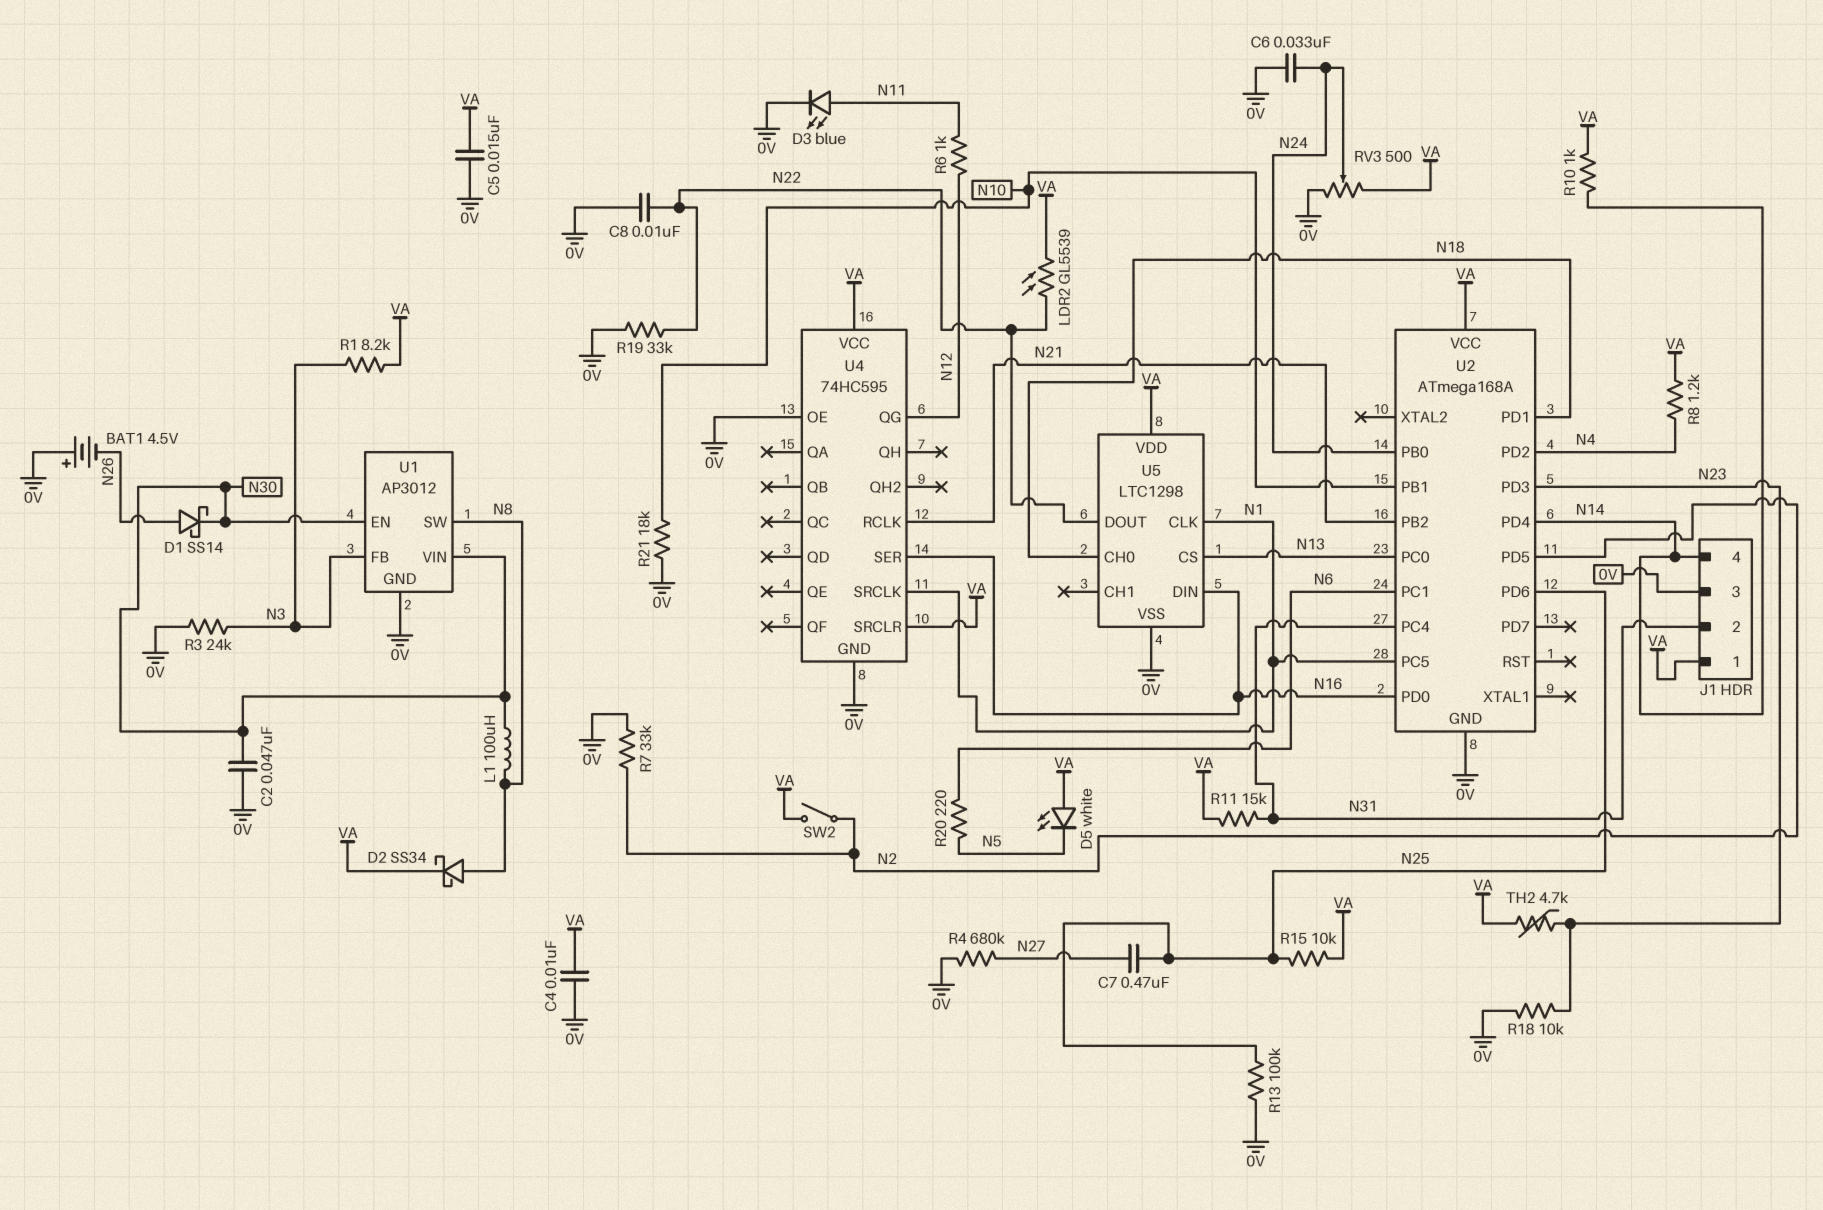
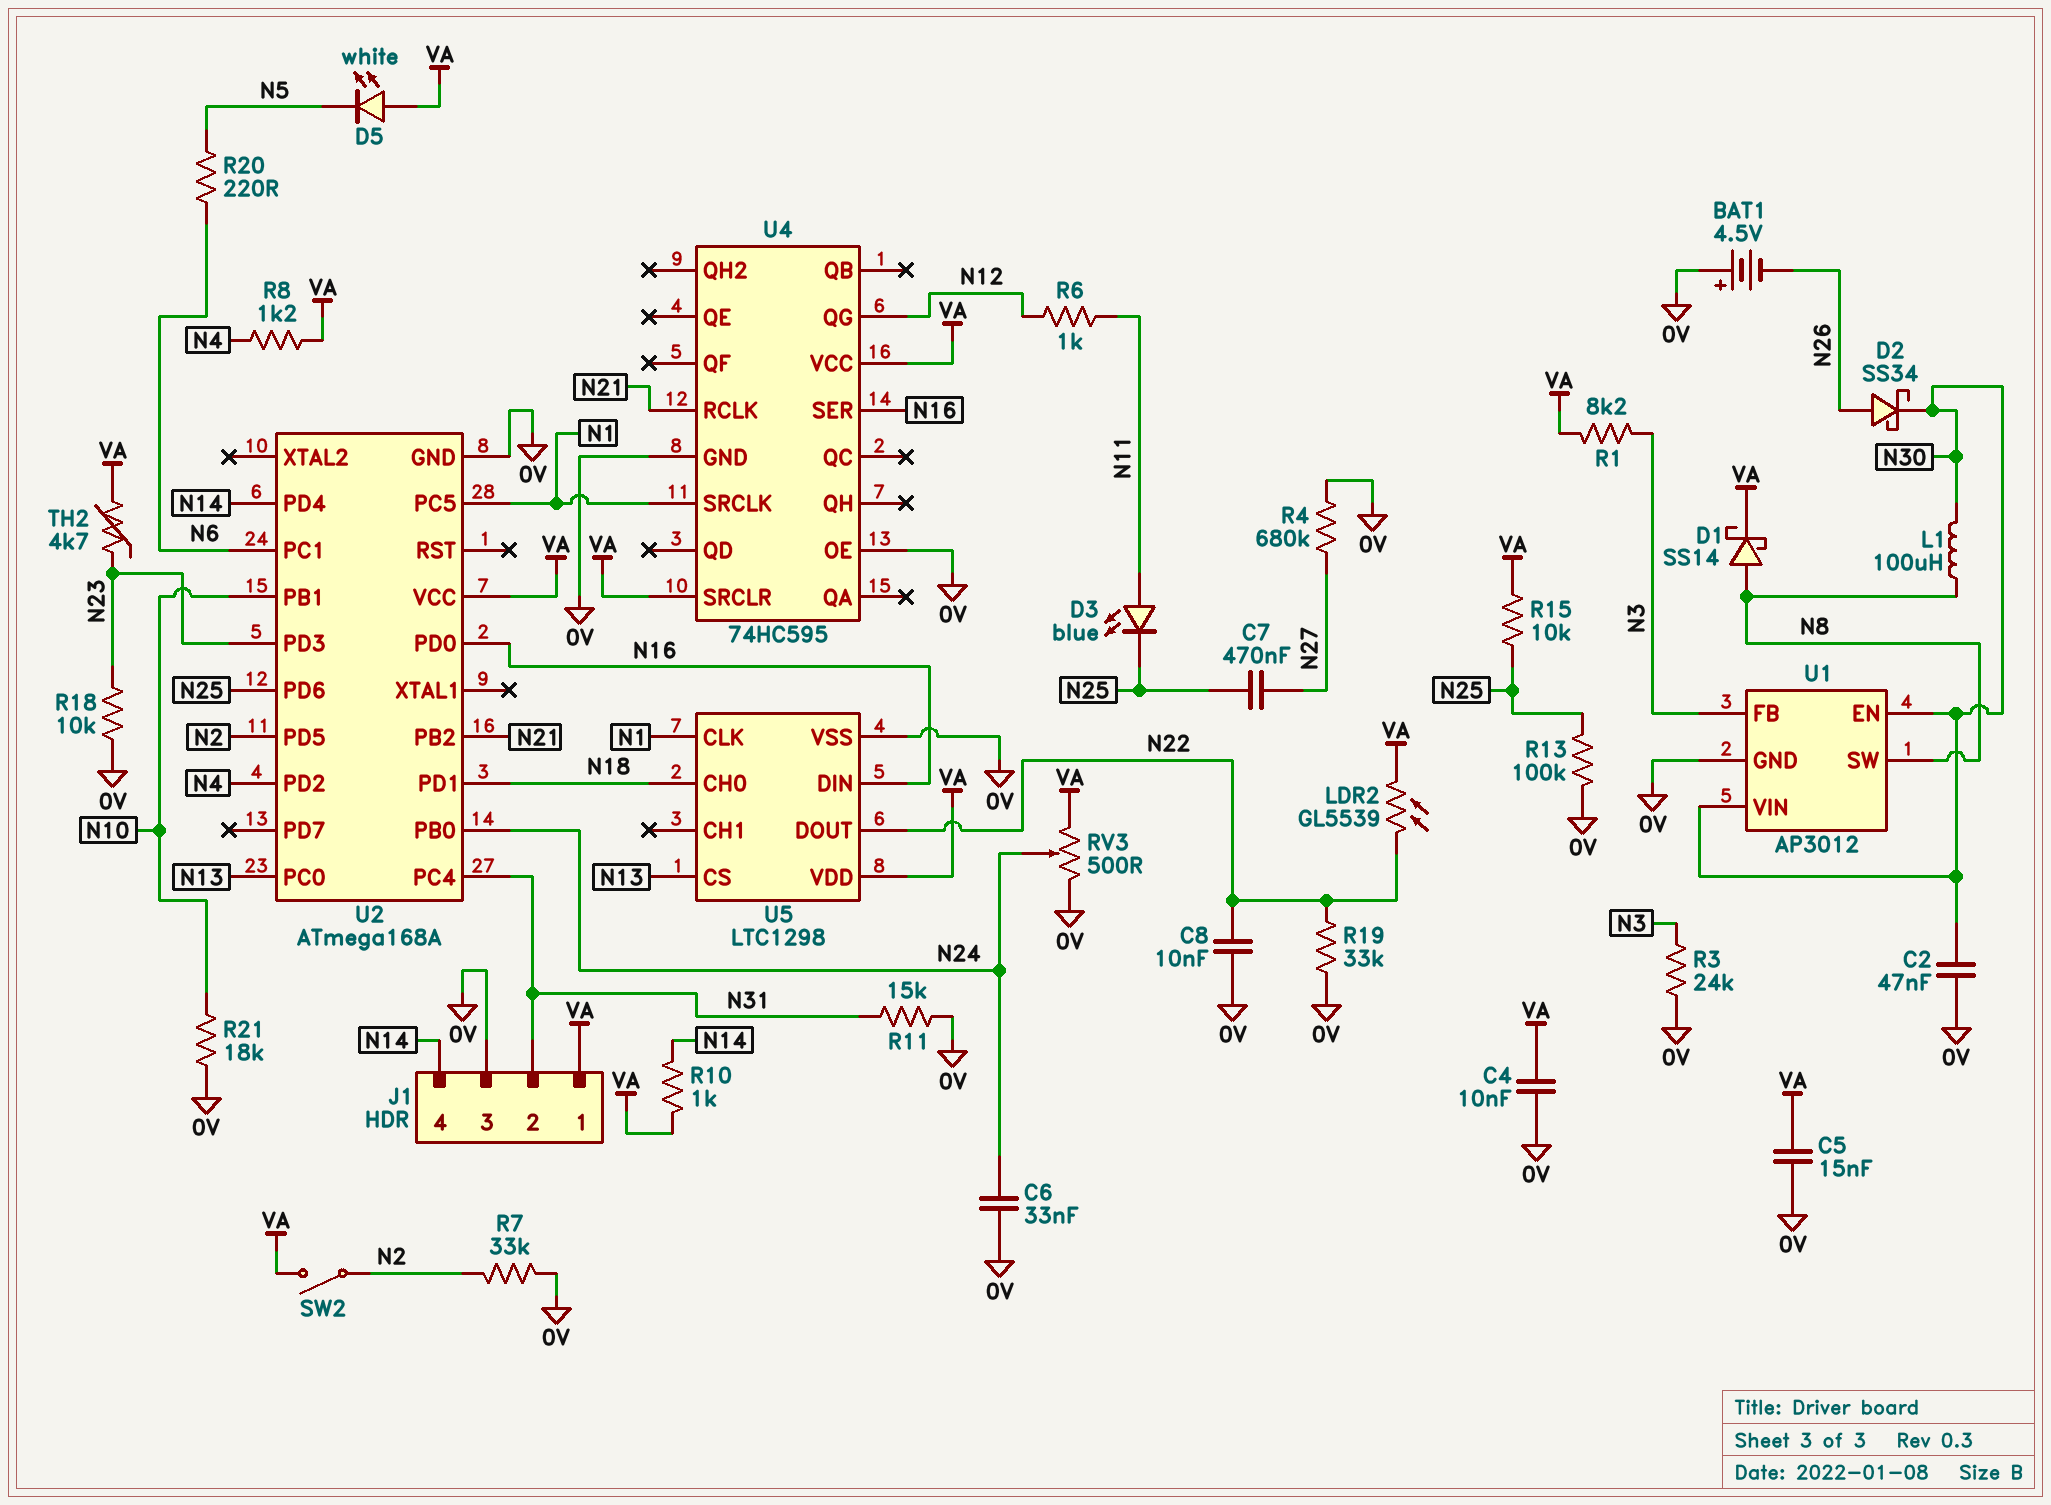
D1: schottky SS14 (A N26, K N30) -> schottky SS14 (A N8, K VA)
D2: schottky SS34 (A N8, K VA) -> schottky SS34 (A N26, K N30)
D3: LED blue (A N11, K 0V) -> LED blue (A N11, K N25)
R11: 15k (N31, VA) -> 15k (0V, N31)

